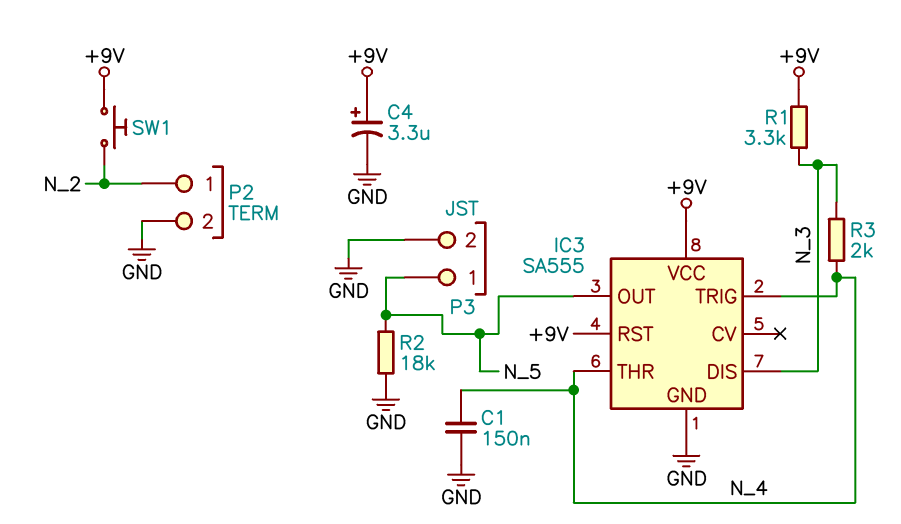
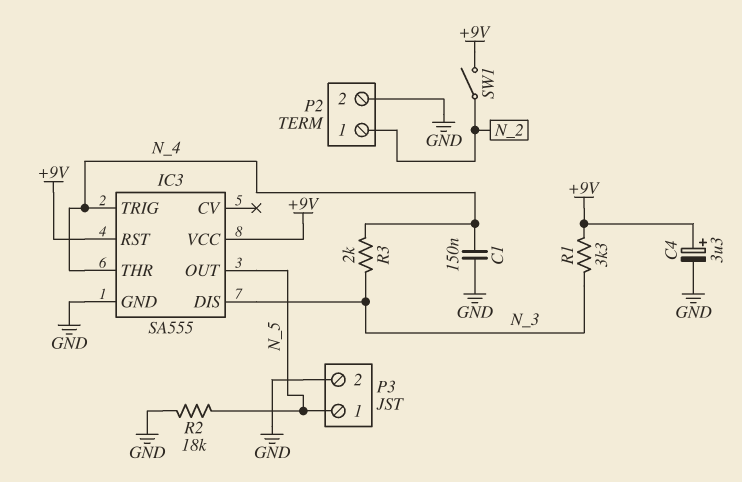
SW1: button (+9V, N_2) -> switch (+9V, N_2)

